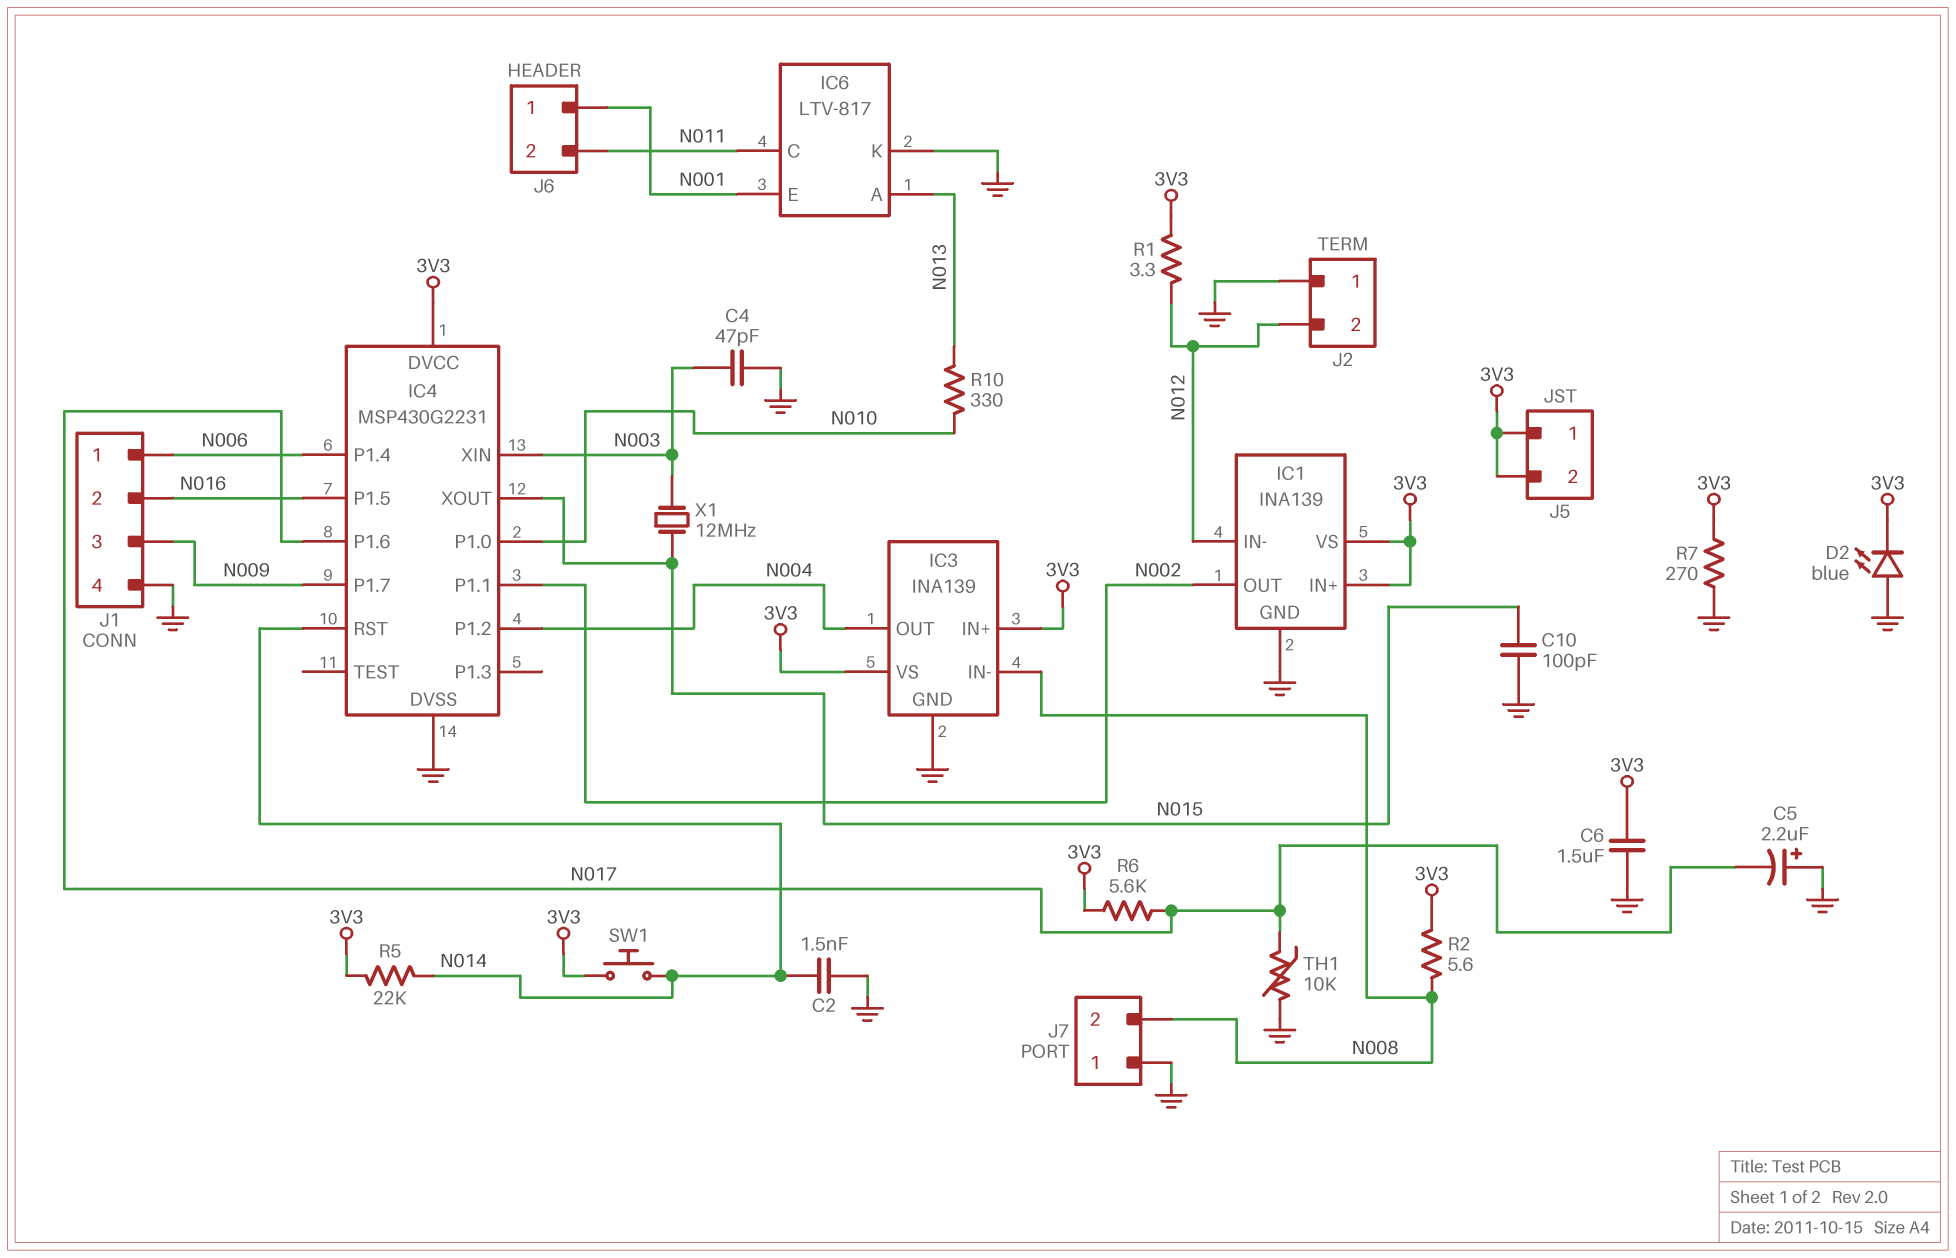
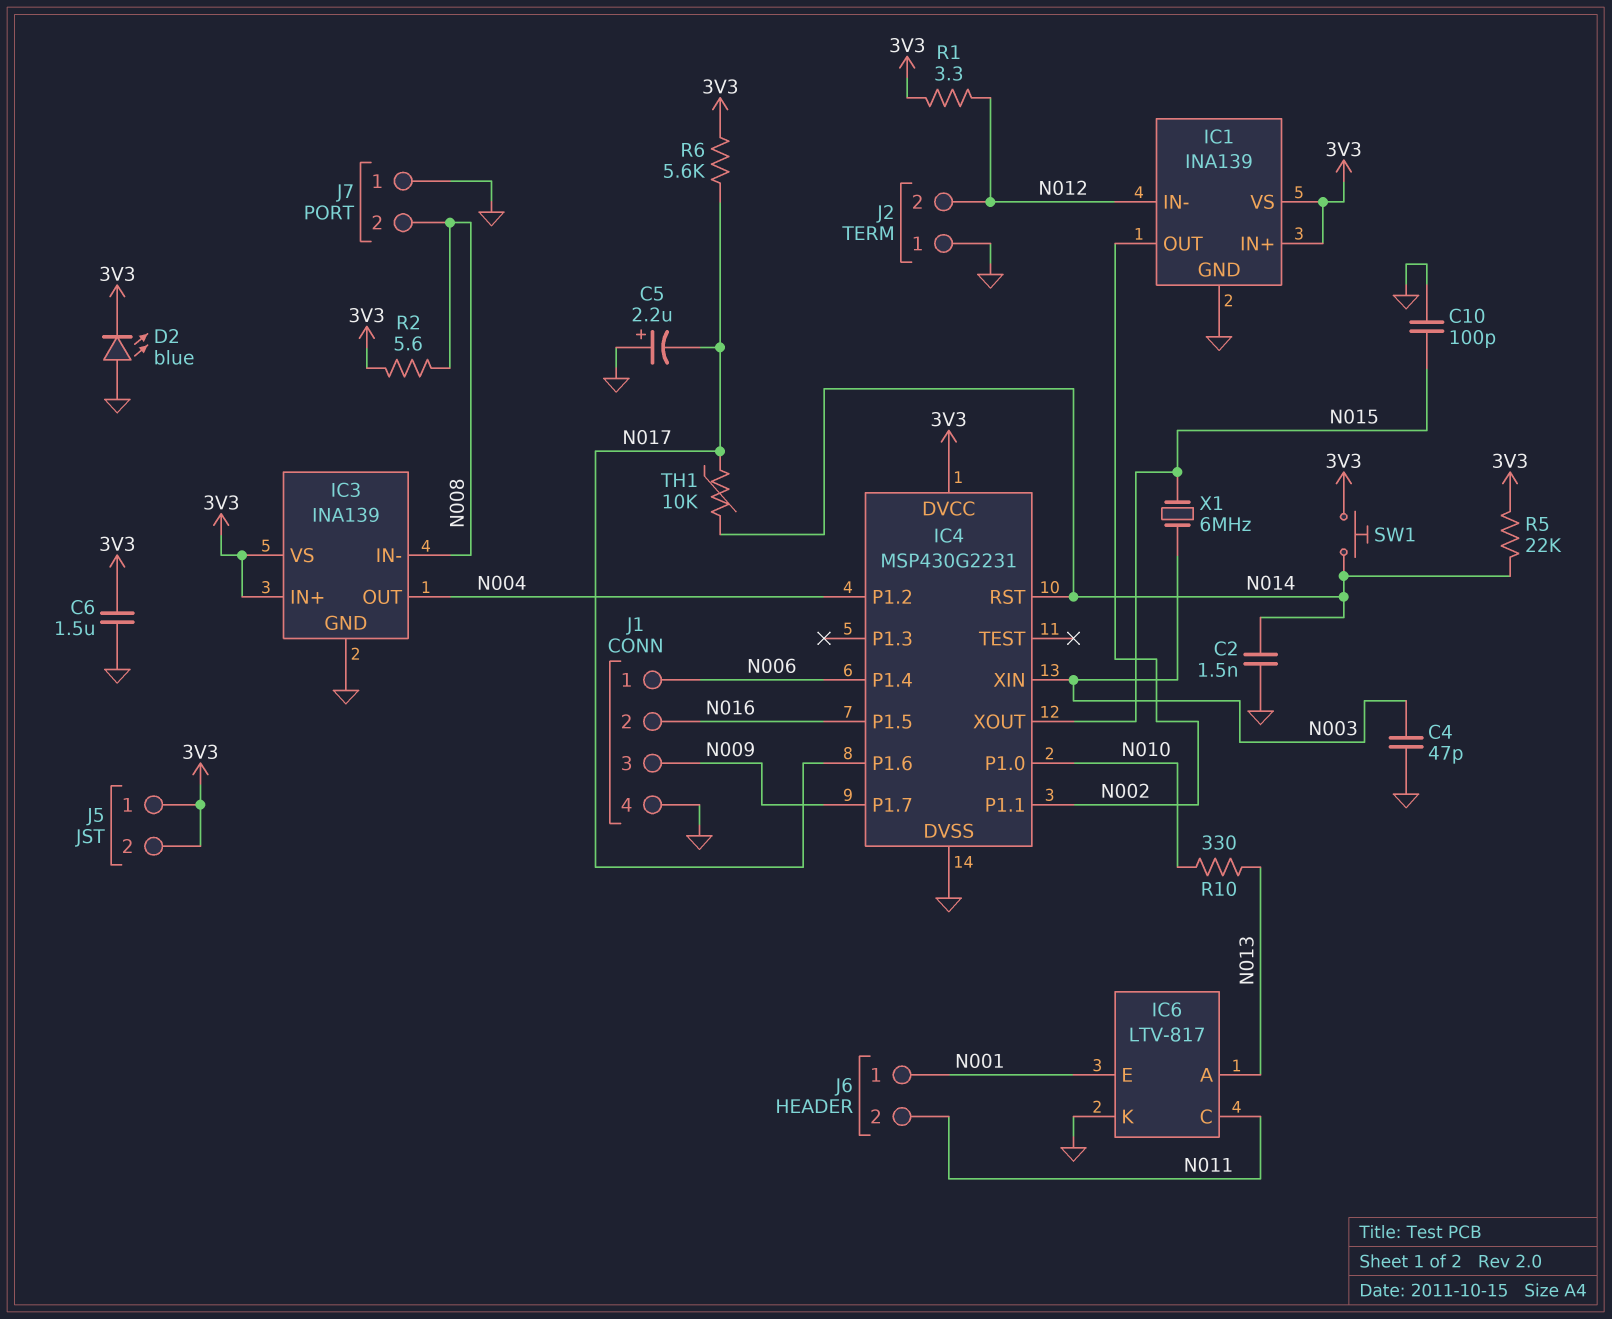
R7: 270 (3V3, GND) -> none
TH1: 10k (GND, N017) -> 10k (N014, N017)
X1: 12MHz (N003, N015) -> 6MHz (N003, N015)

